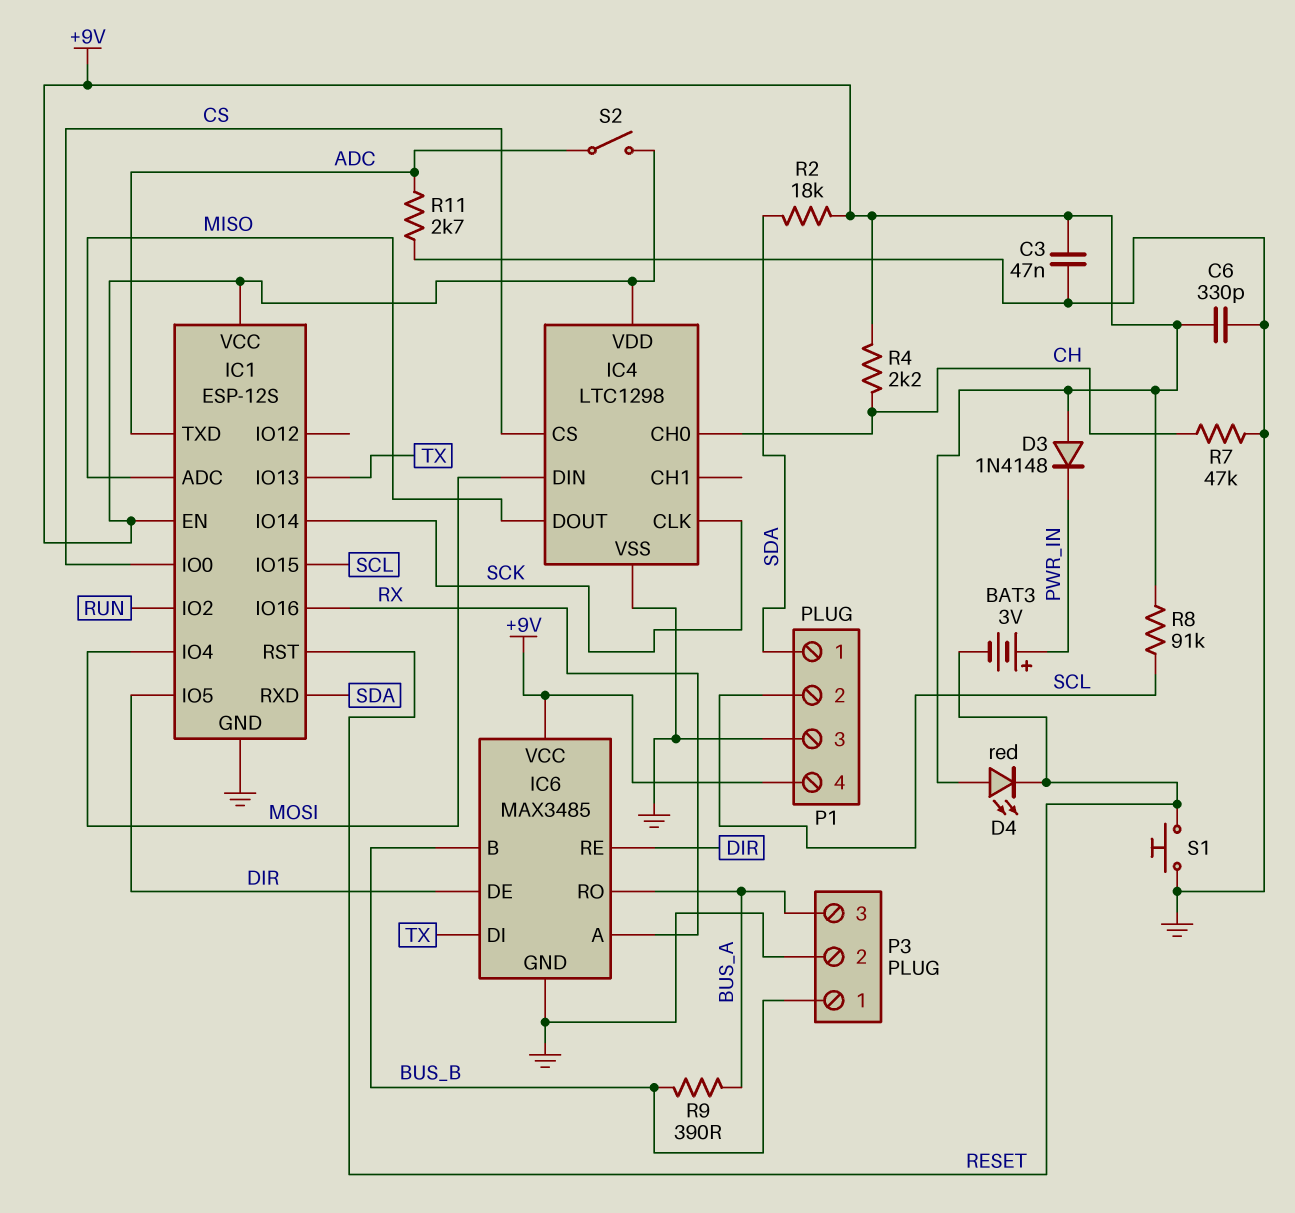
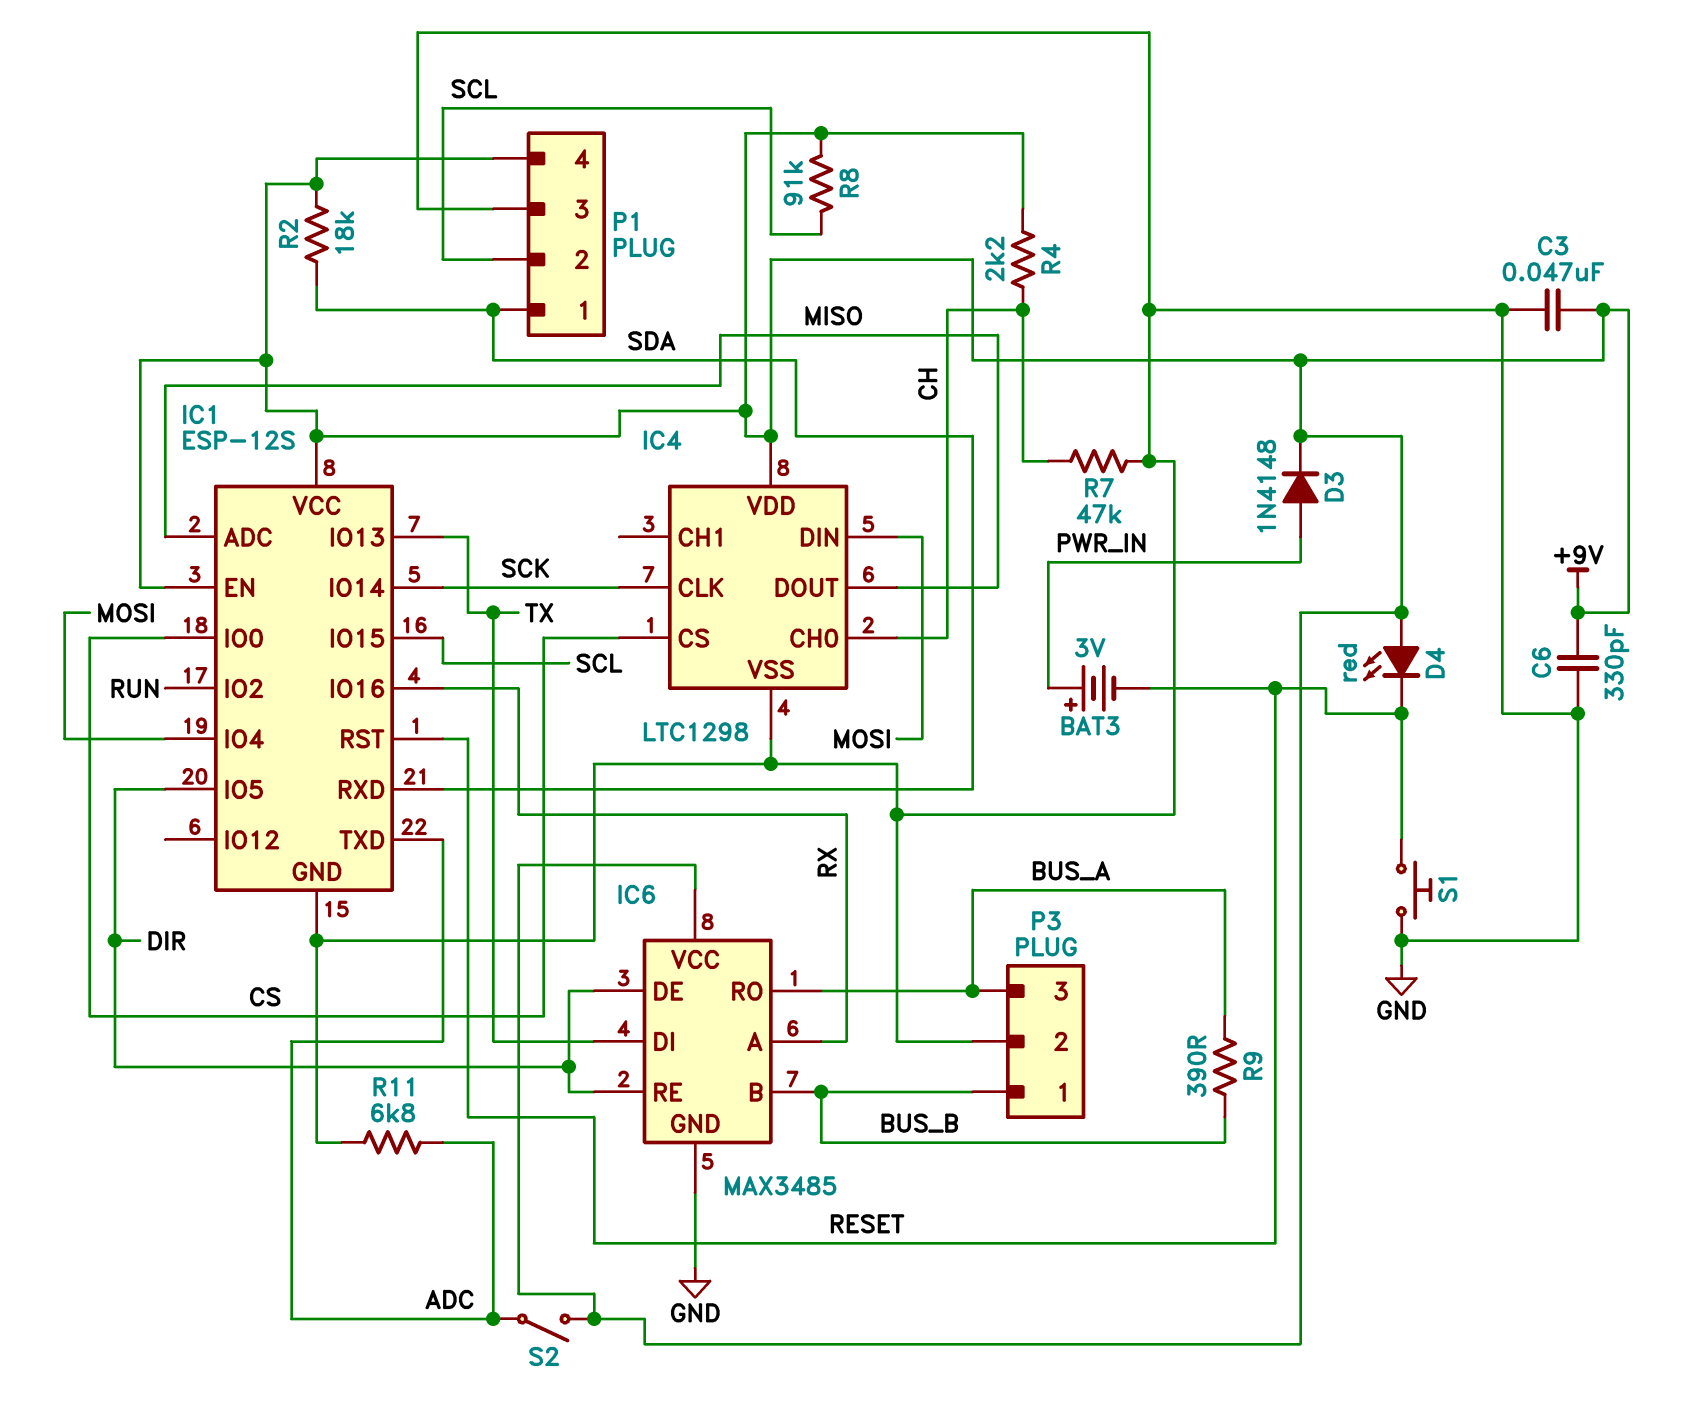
D3: diode 1N4148 (A +9V, K PWR_IN) -> diode 1N4148 (A PWR_IN, K +9V)
R11: 2.7k (ADC, GND) -> 6.8k (ADC, GND)

